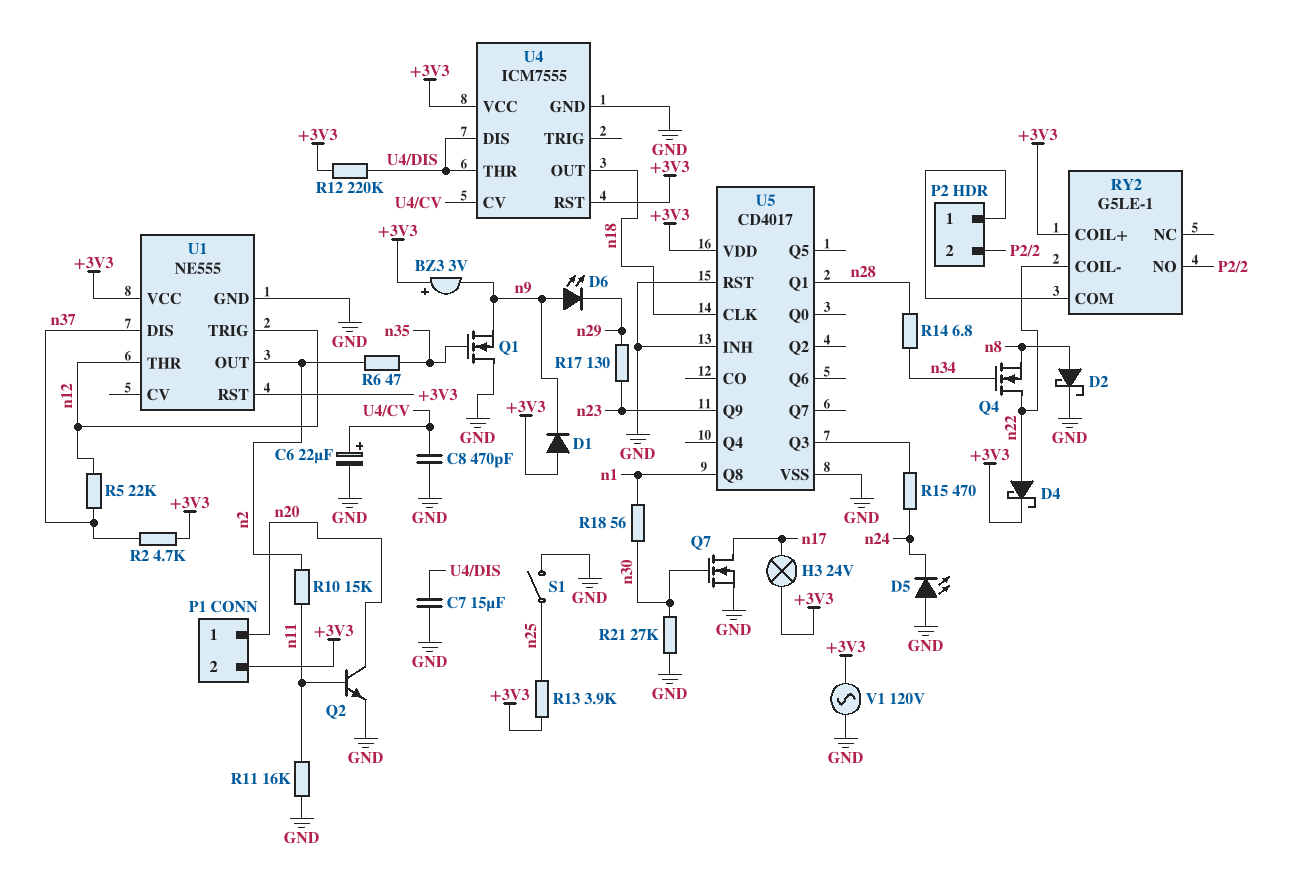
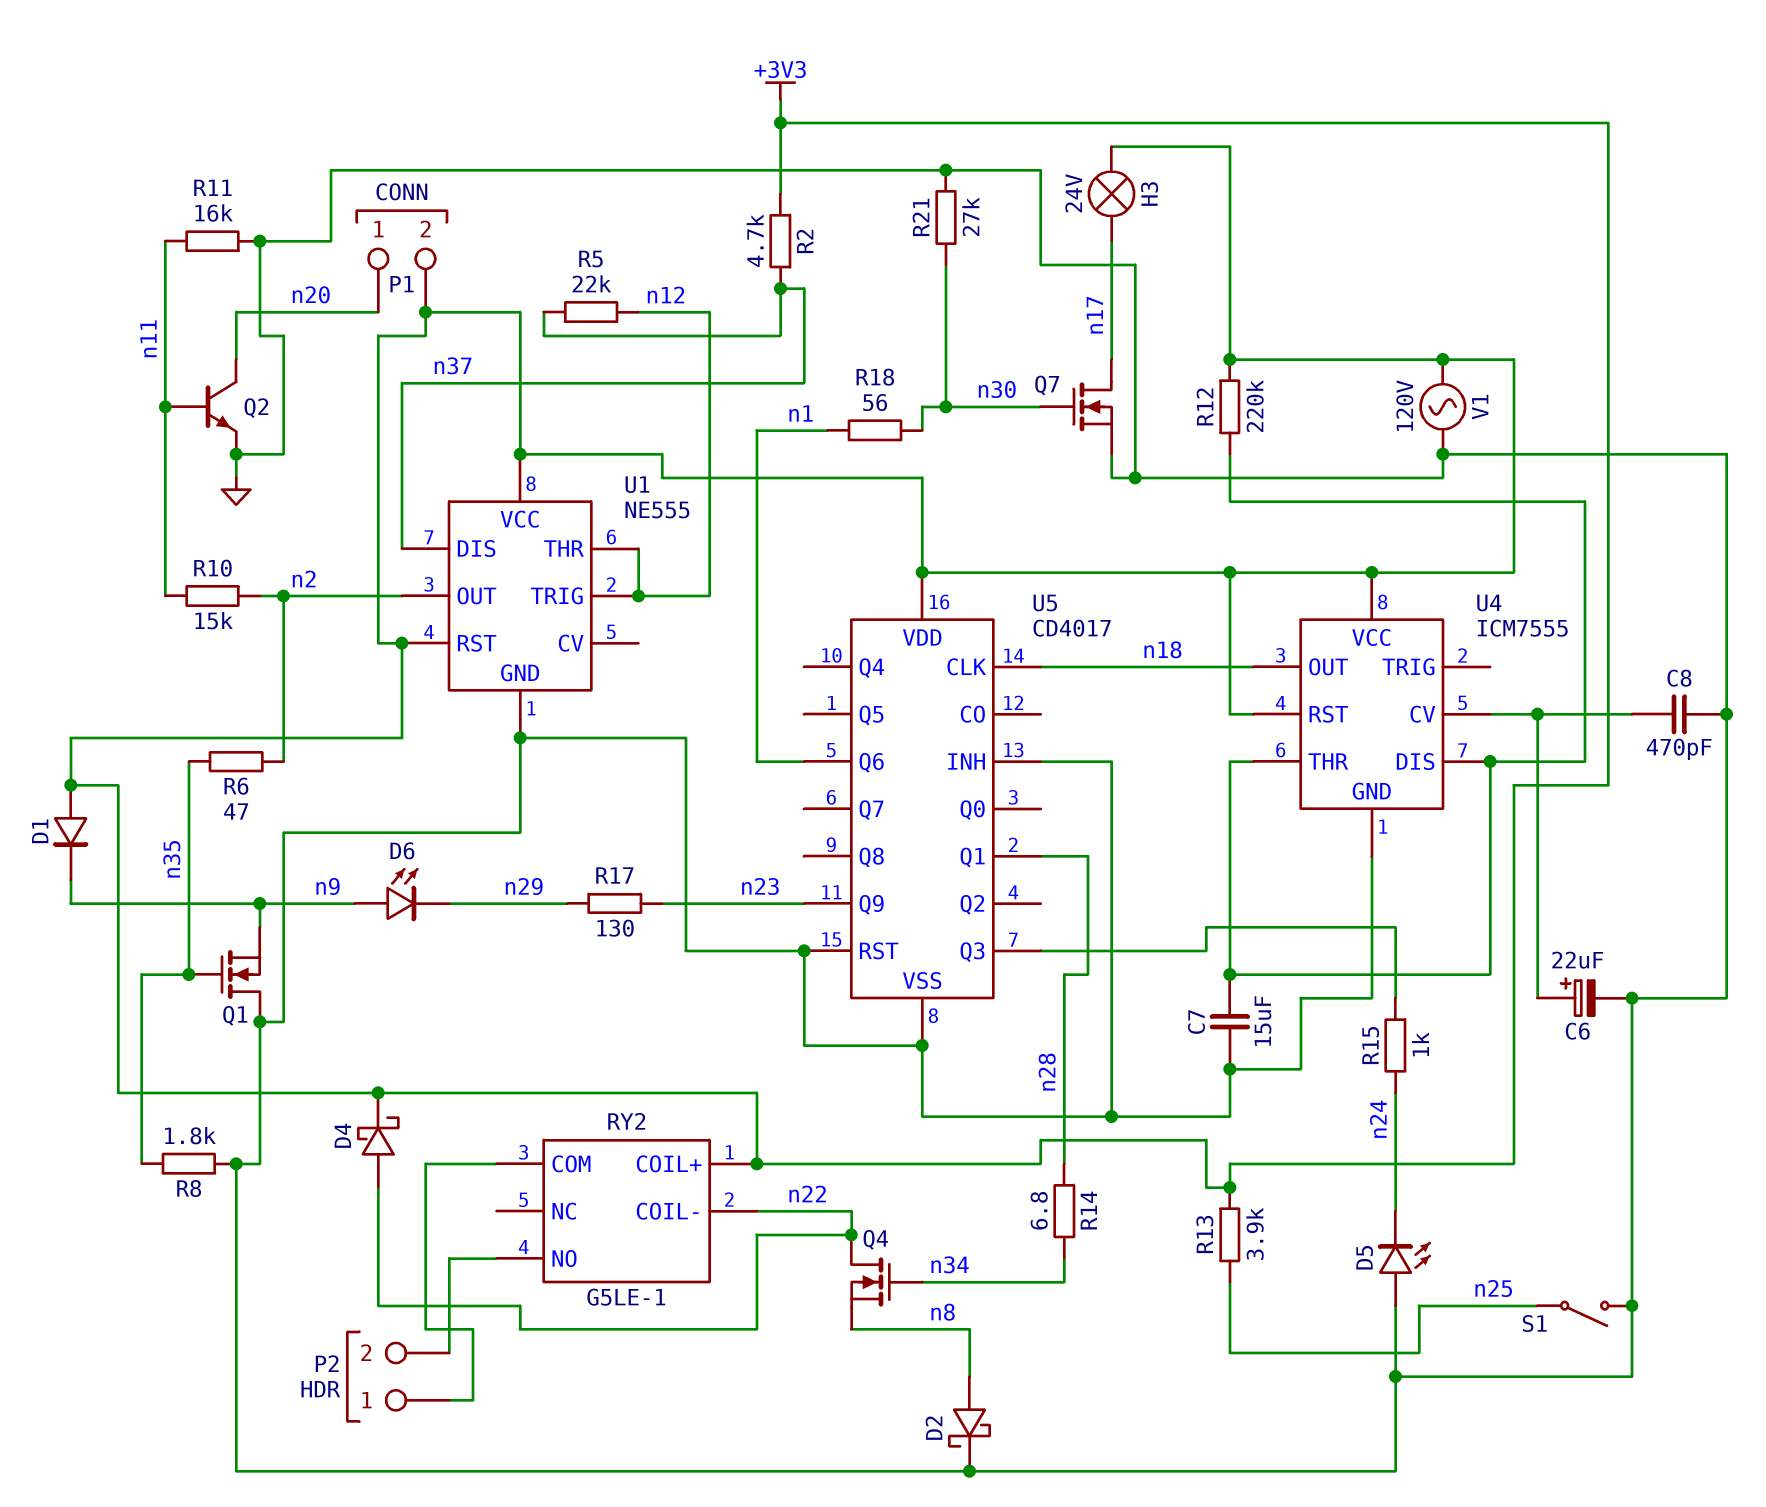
BZ3: buzzer 3V (plus +3V3, minus n9) -> none
R8: none -> 1.8k (GND, n35)
R15: 470 (U5/Q3, n24) -> 1k (U5/Q3, n24)
U5 pin Q6: none -> n1
U5 pin Q8: n1 -> none

